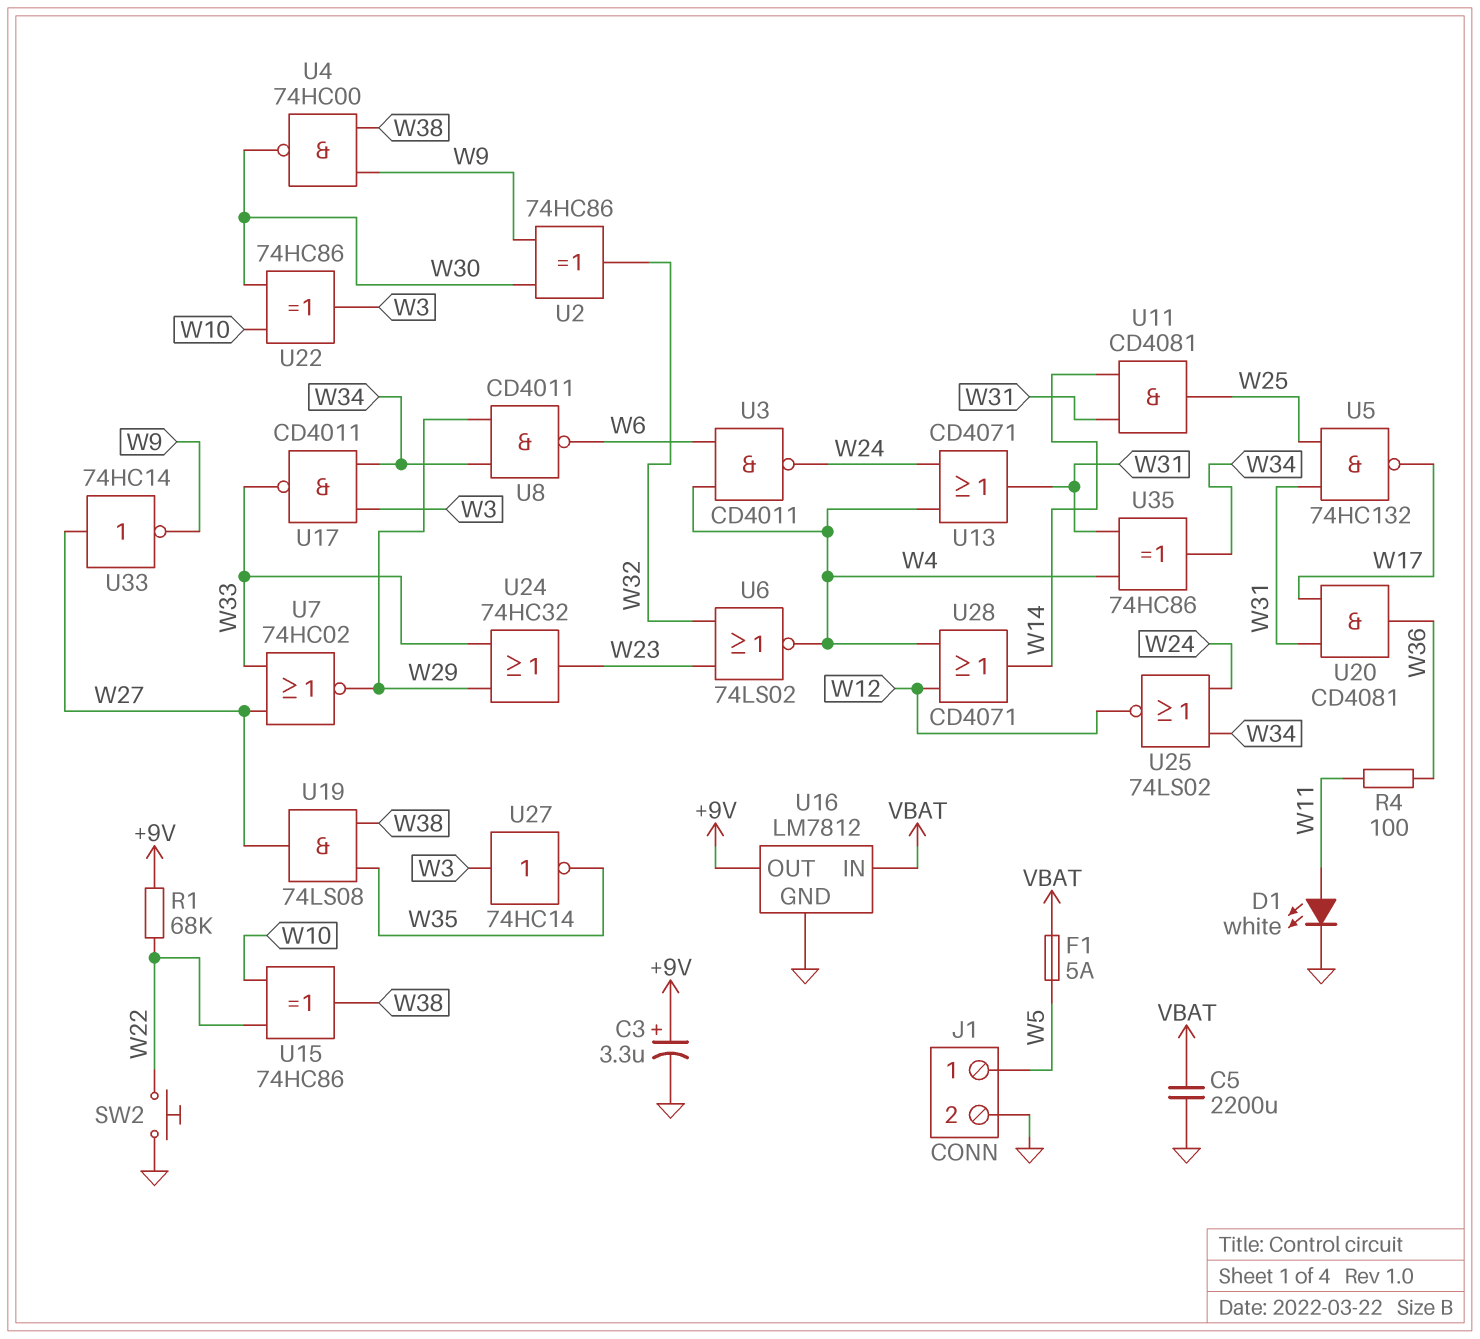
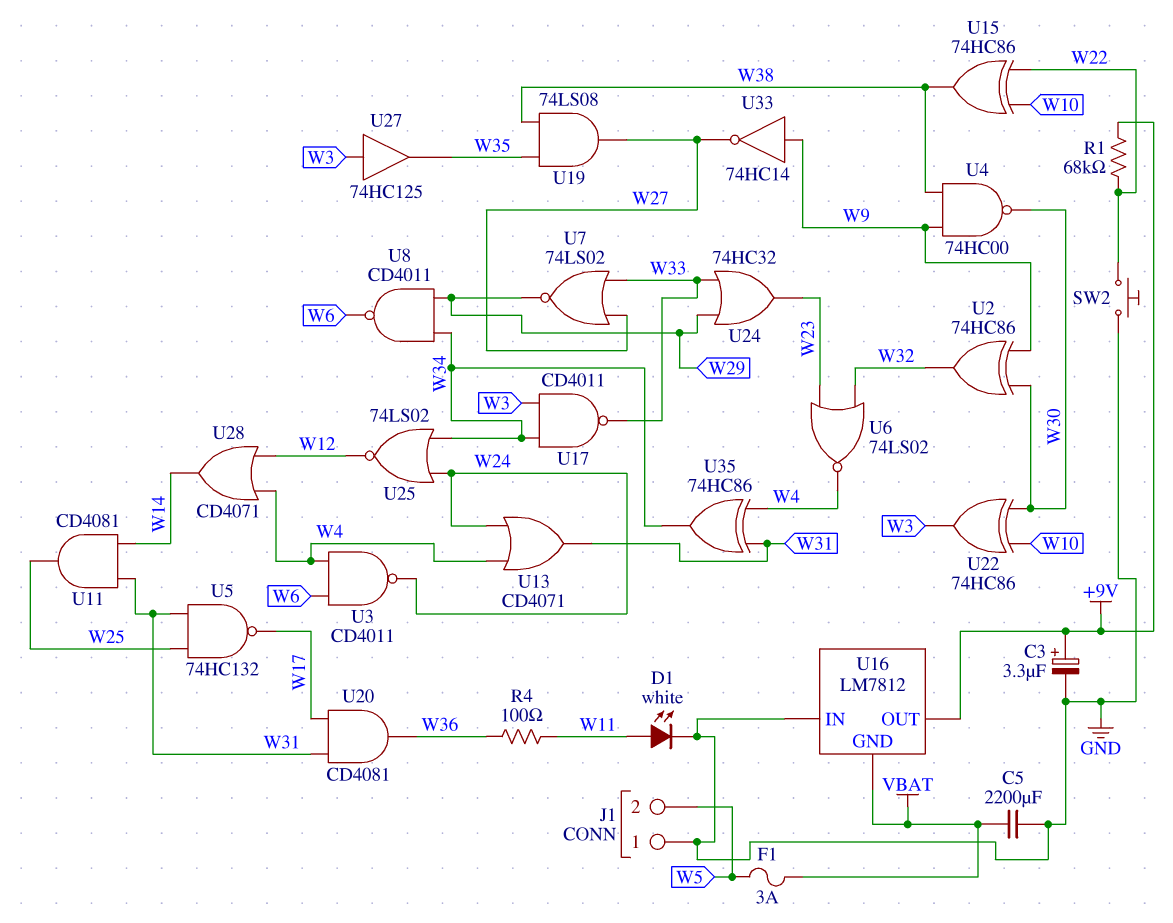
F1: 5A (VBAT, W5) -> 3A (VBAT, W5)
J1 pin 1: W5 -> GND
J1 pin 2: GND -> W5
U7: NOR 74HC02 (in W27, in W33, out W29) -> NOR 74LS02 (in W27, in W33, out W29)
U16 pin GND: GND -> VBAT
U16 pin IN: VBAT -> GND
U27: NOT 74HC14 (in W3, out W35) -> buffer 74HC125 (in W3, out W35)
U33: NOT 74HC14 (in W27, out W9) -> NOT 74HC14 (in W9, out W27)

